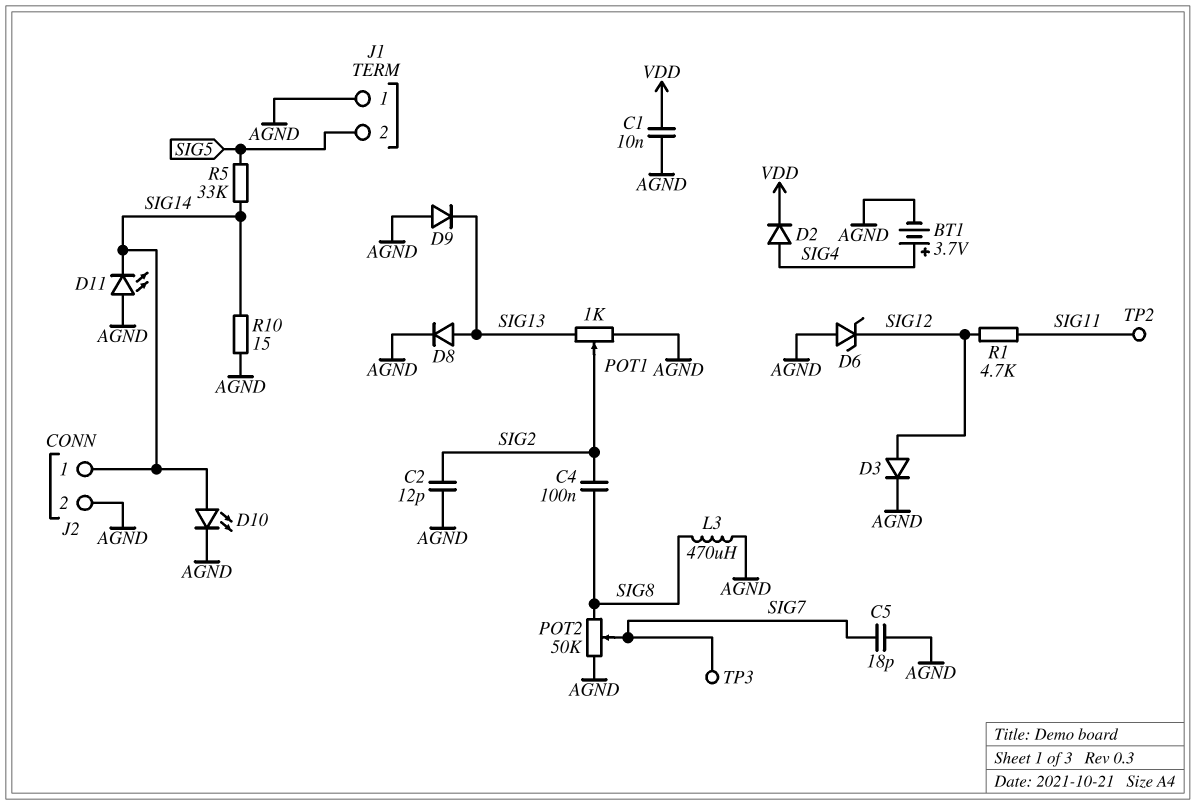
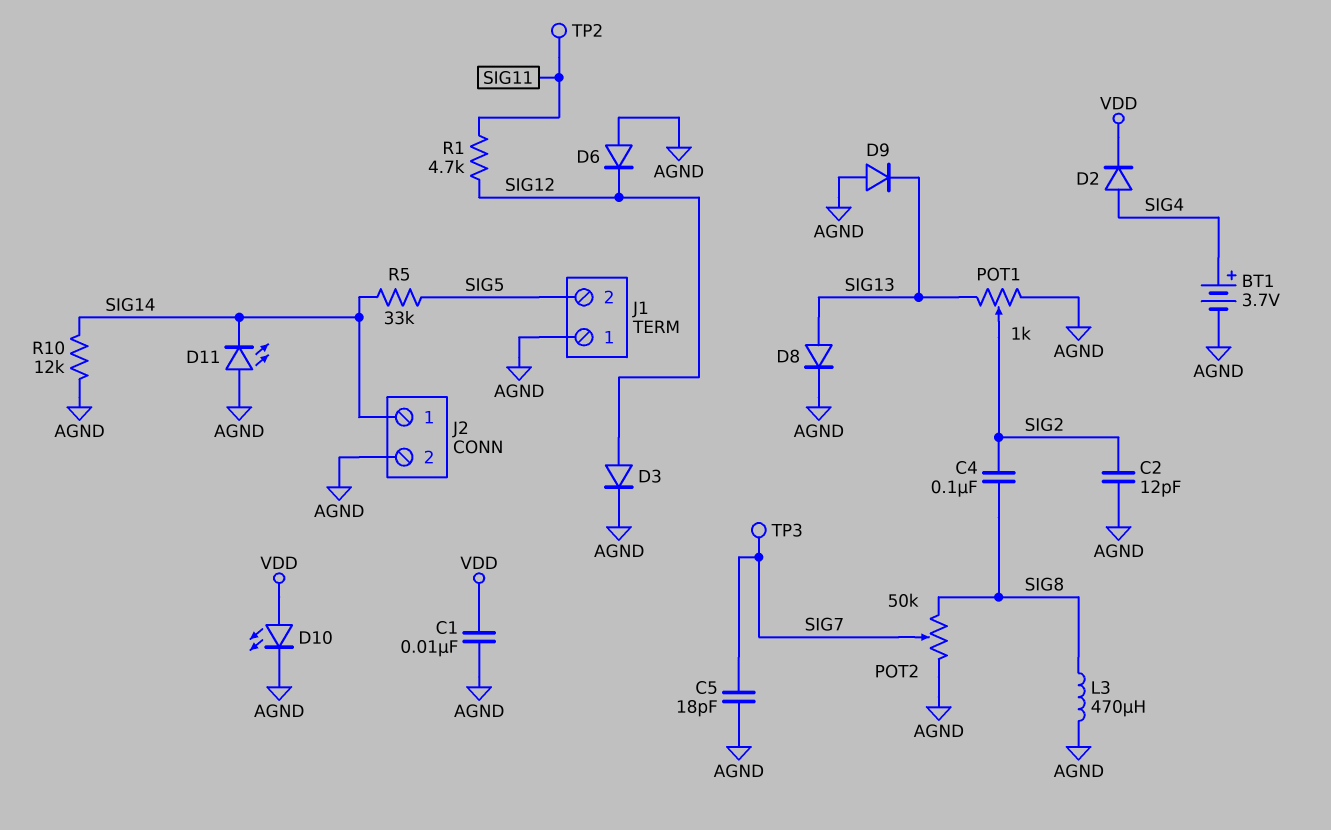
D6: zener (A AGND, K SIG12) -> diode (A AGND, K SIG12)
D10: LED (A SIG14, K AGND) -> LED (A VDD, K AGND)
R10: 15 (AGND, SIG14) -> 12k (AGND, SIG14)

